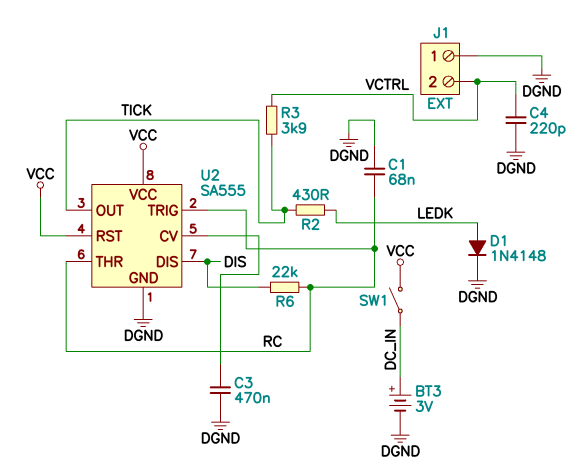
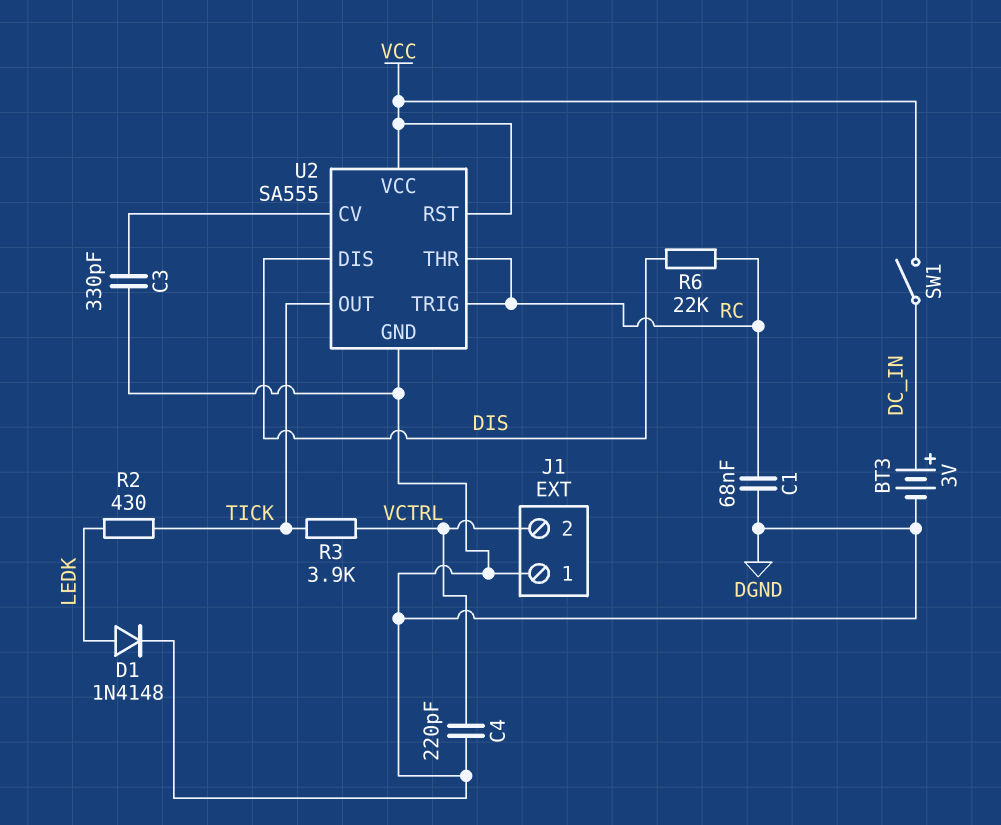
C3: 470nF (DGND, U2/CV) -> 330pF (DGND, U2/CV)

